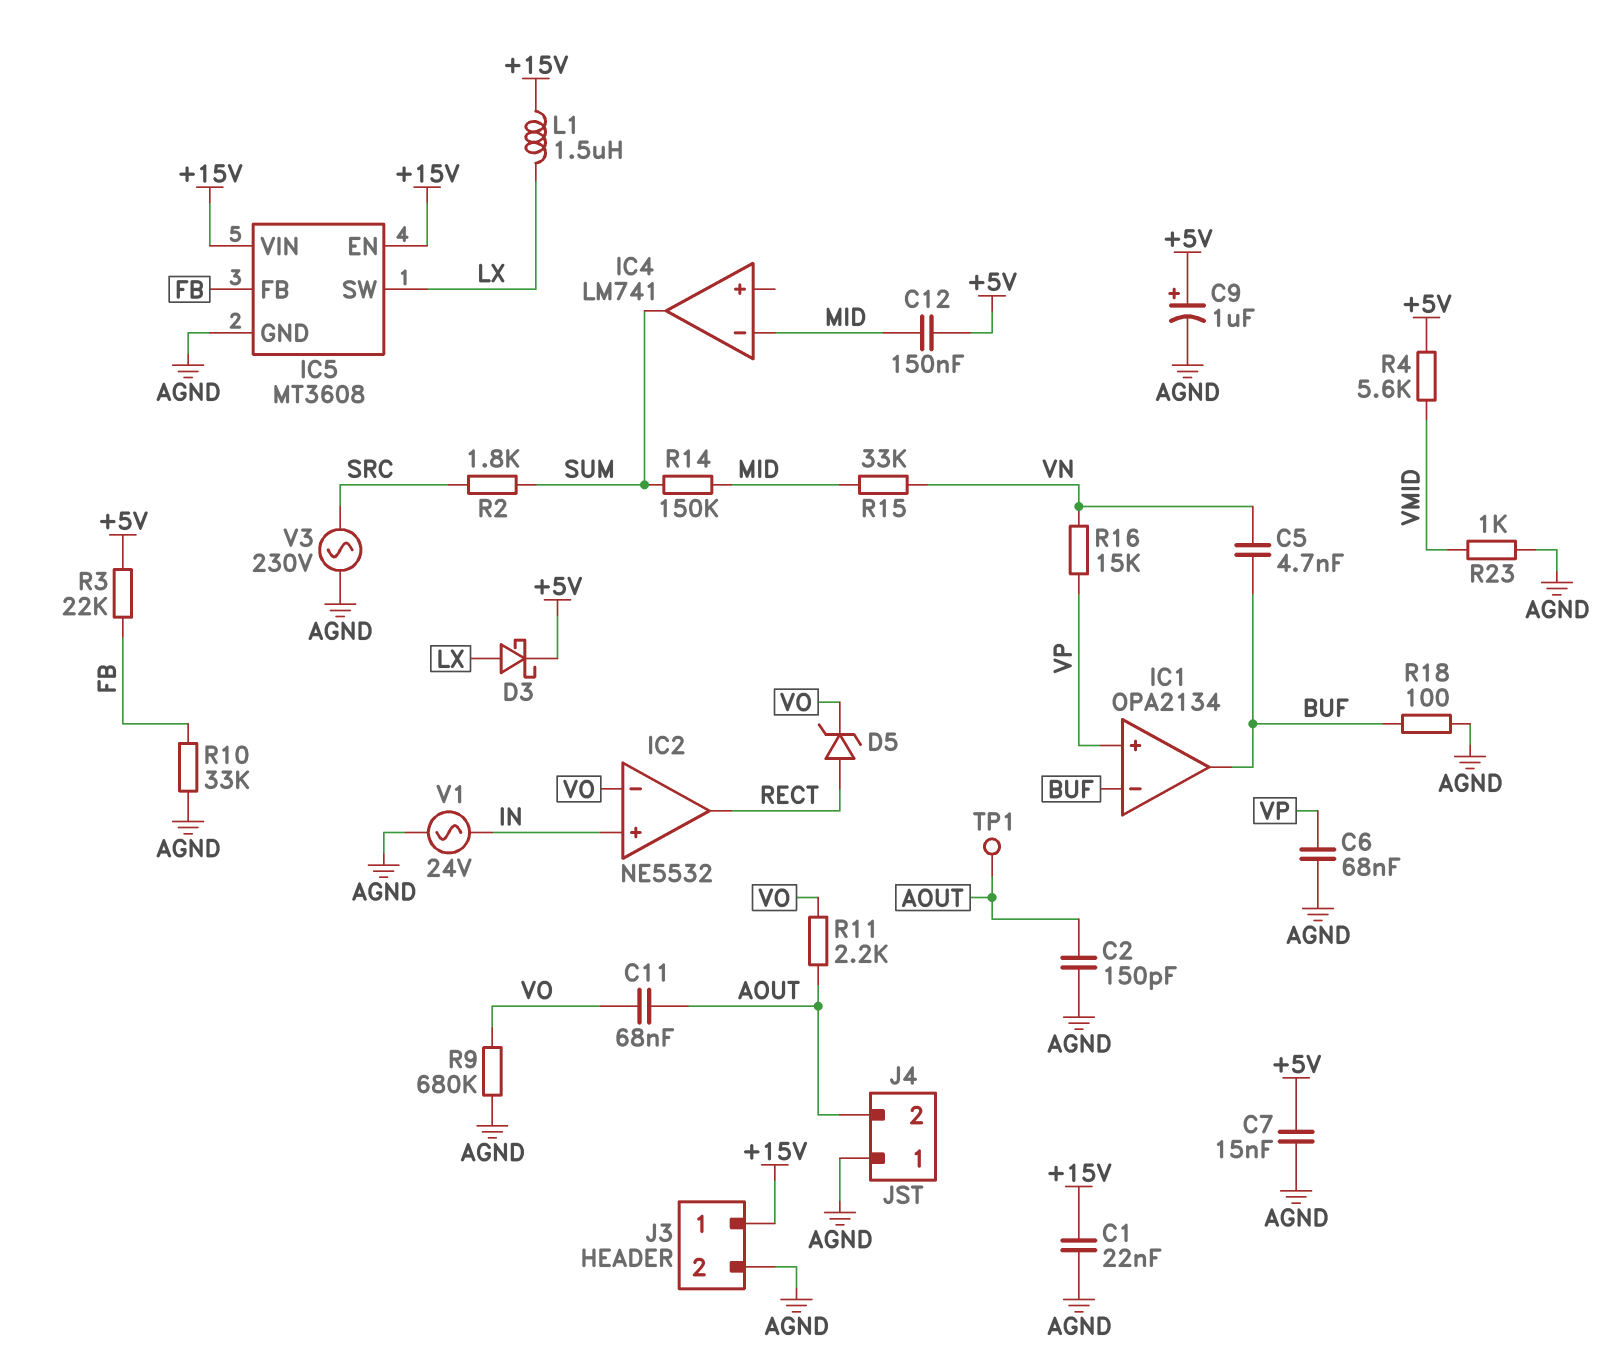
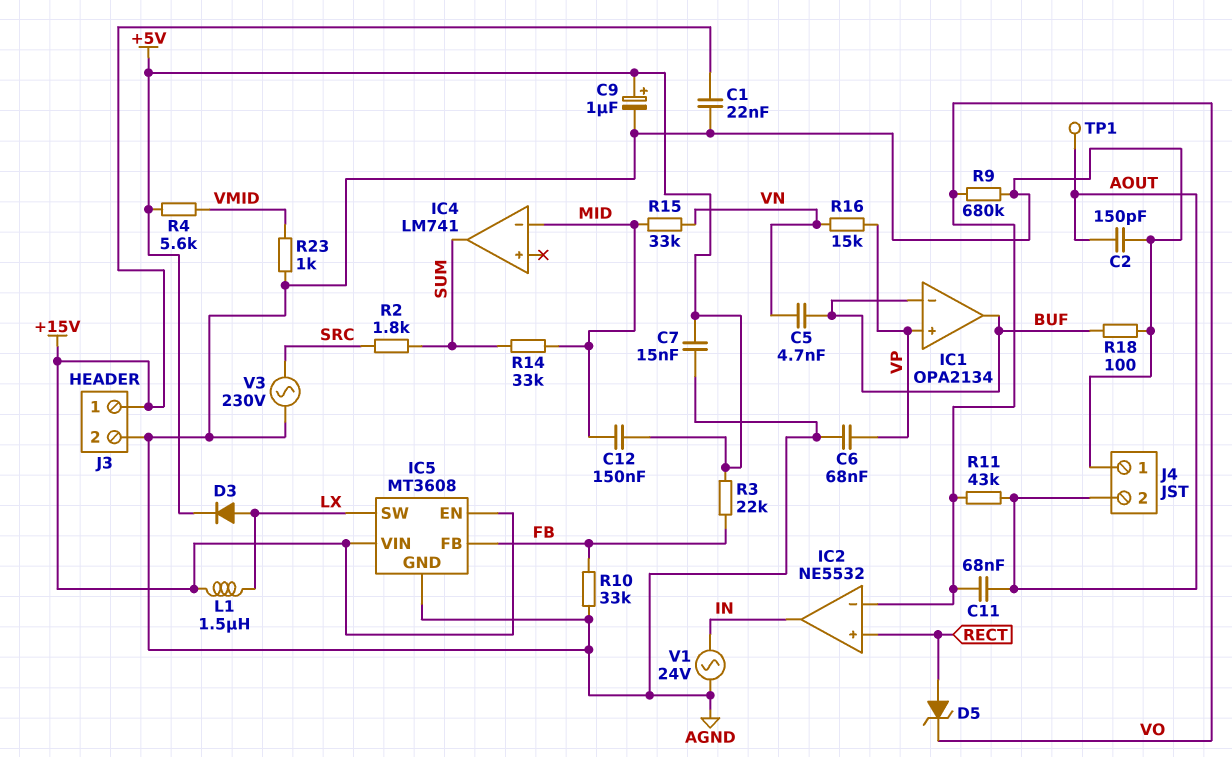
D3: schottky (A LX, K +5V) -> diode (A LX, K +5V)
IC2 pin in+: IN -> RECT
IC2 pin out: RECT -> IN
R11: 2.2k (AOUT, VO) -> 43k (AOUT, VO)
R14: 150k (MID, SUM) -> 33k (MID, SUM)

